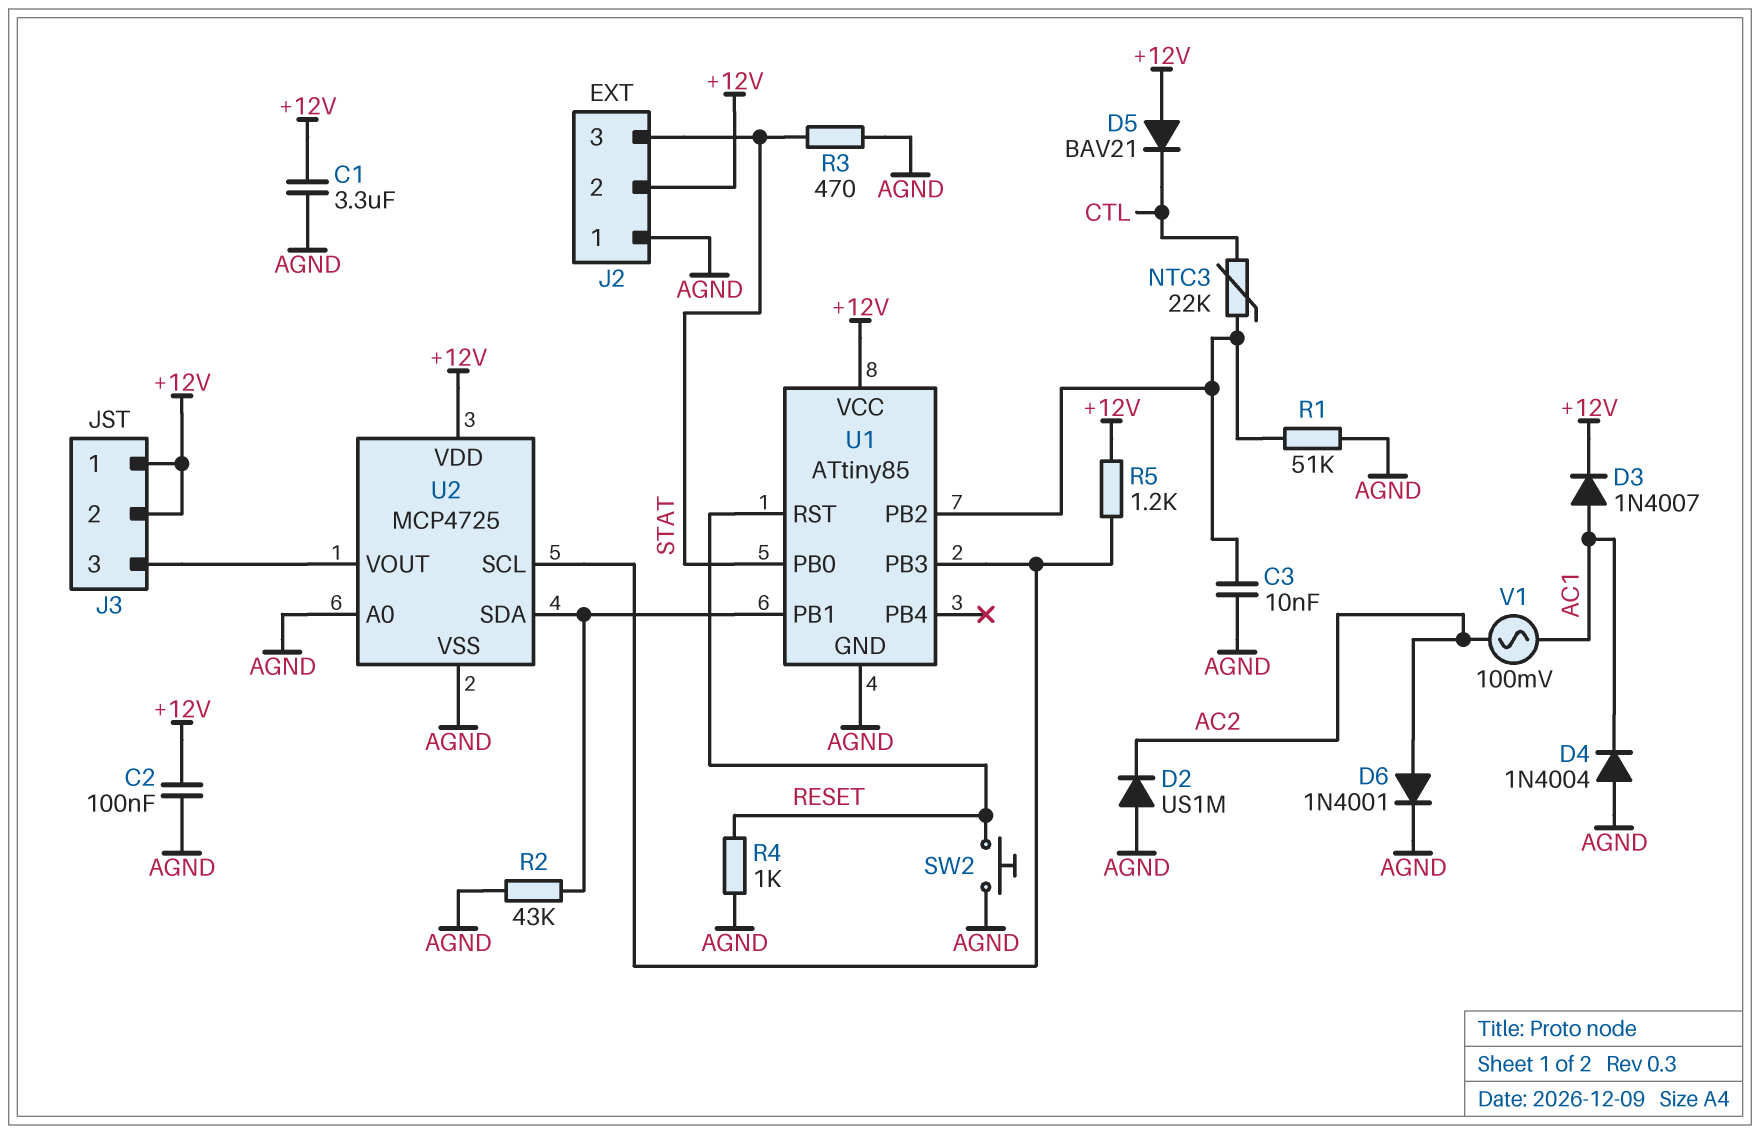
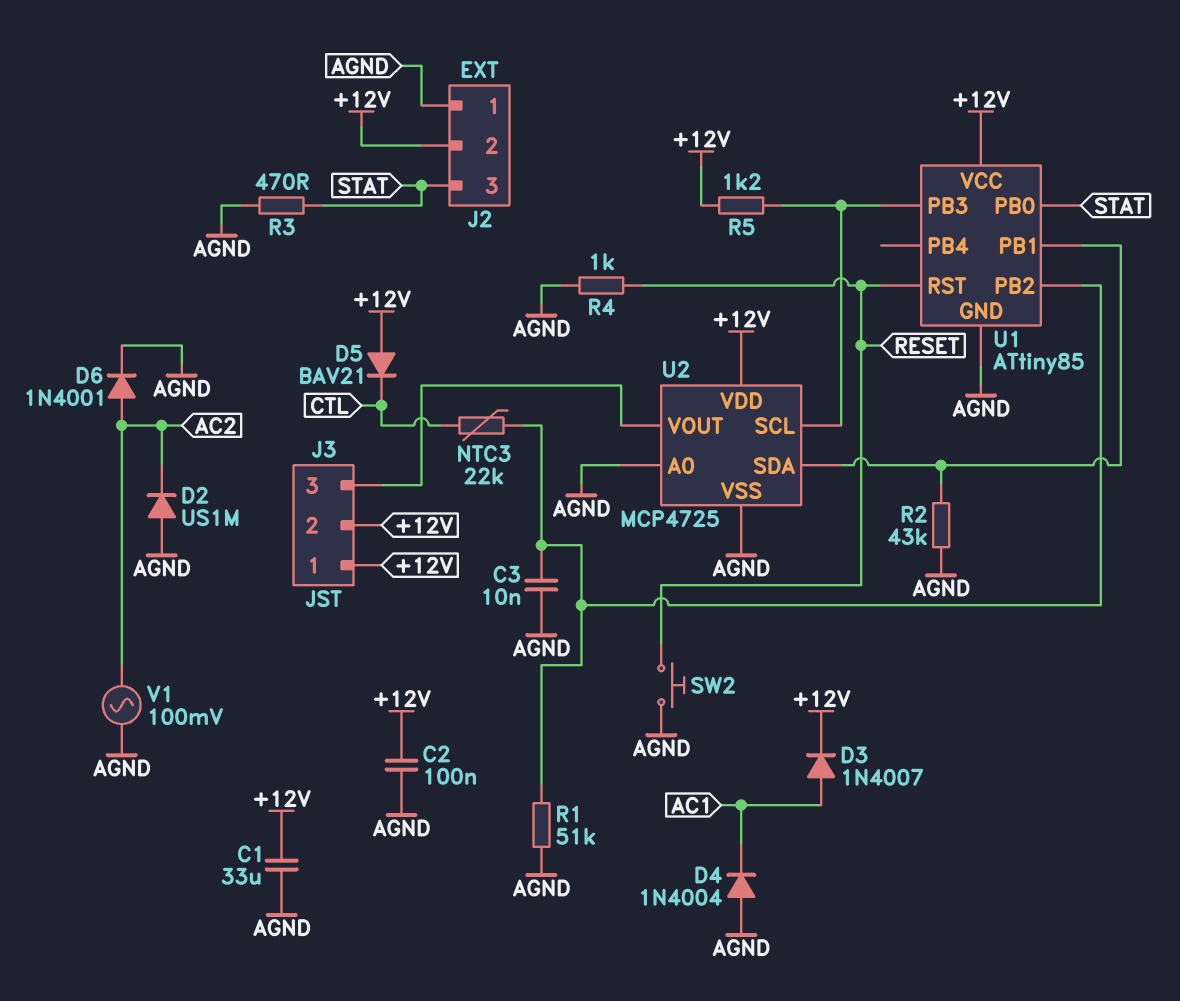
C1: 3.3uF (+12V, AGND) -> 33uF (+12V, AGND)
V1: AC 100mV (AC1, AC2) -> AC 100mV (AC2, AGND)

